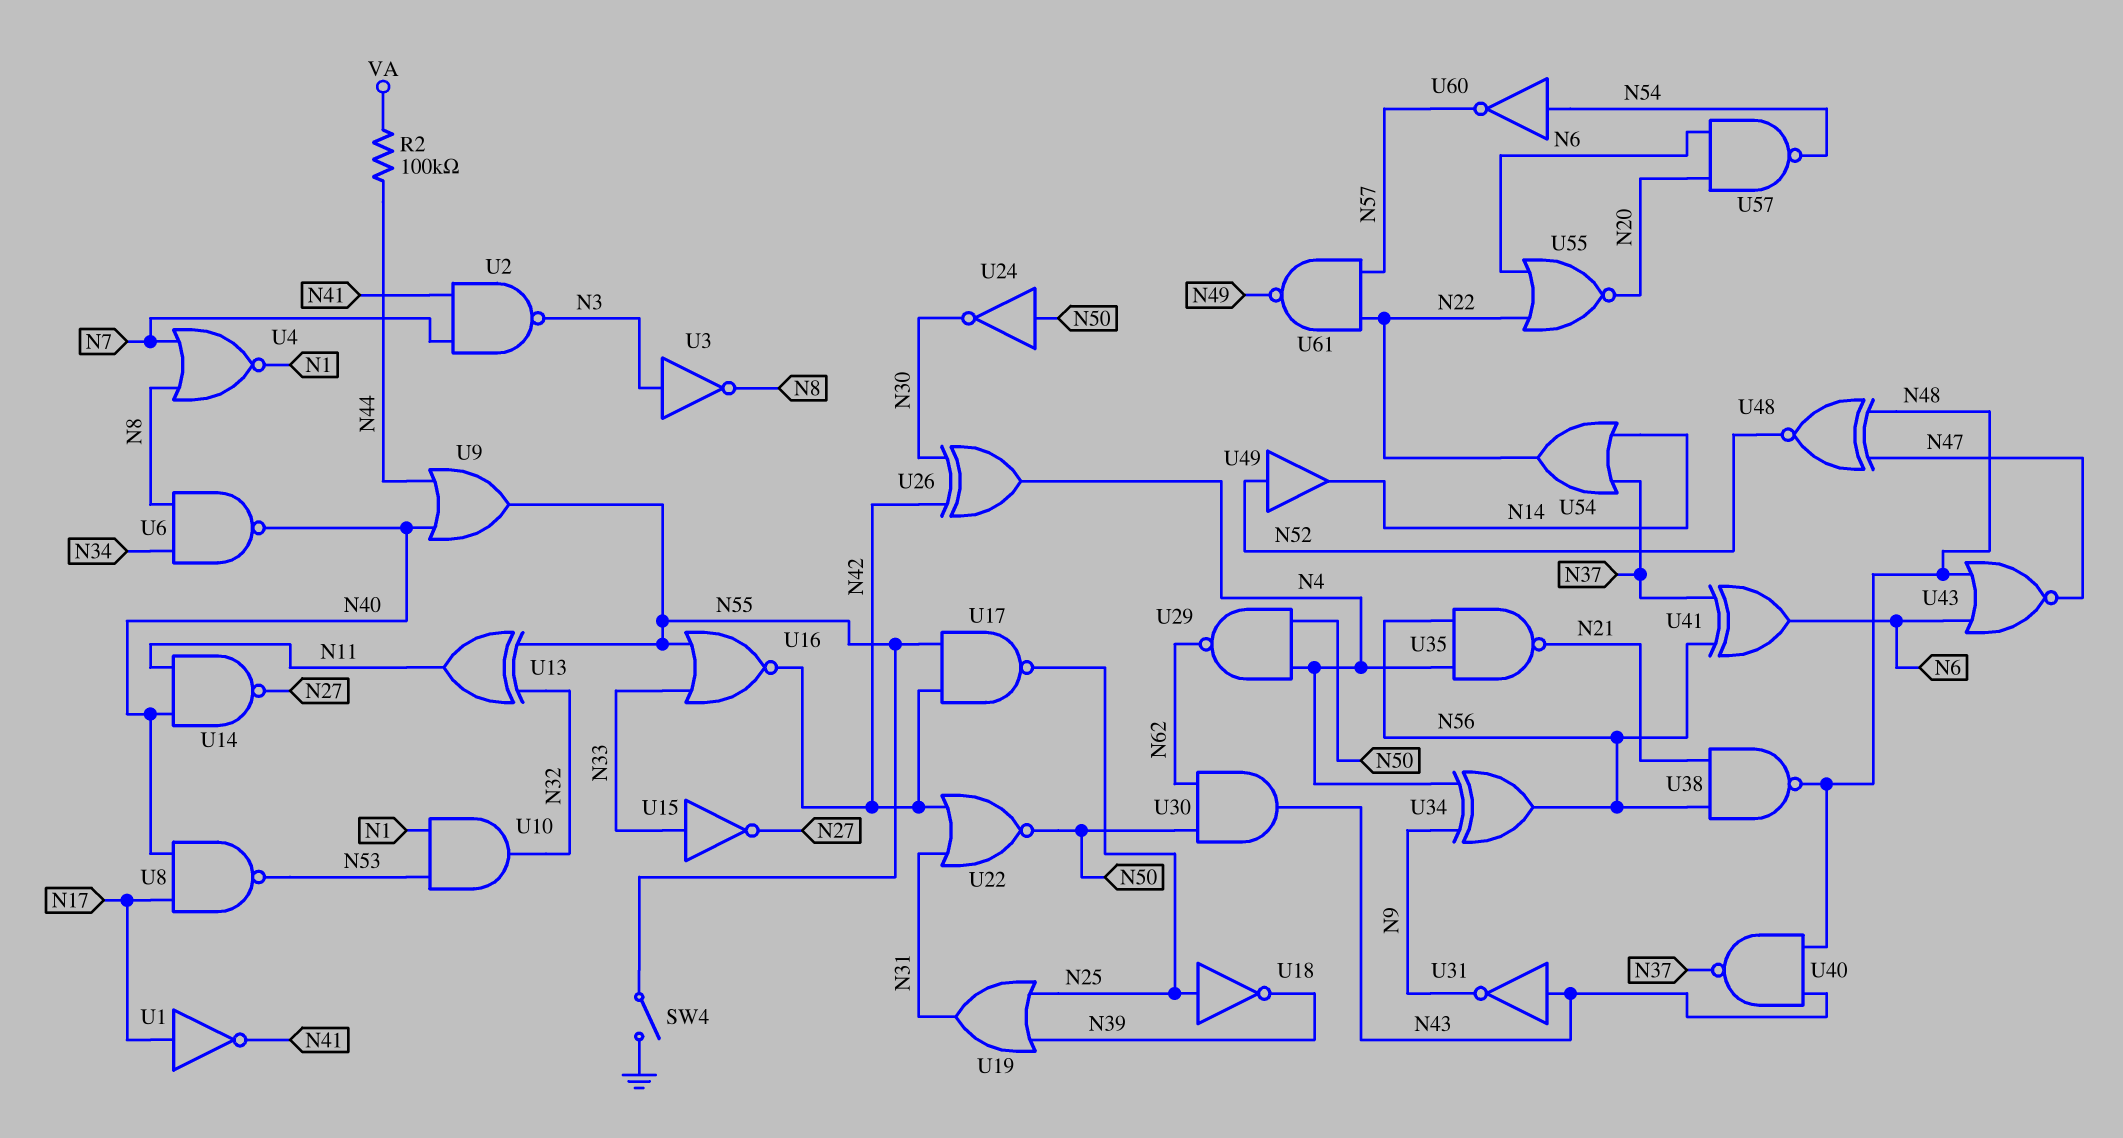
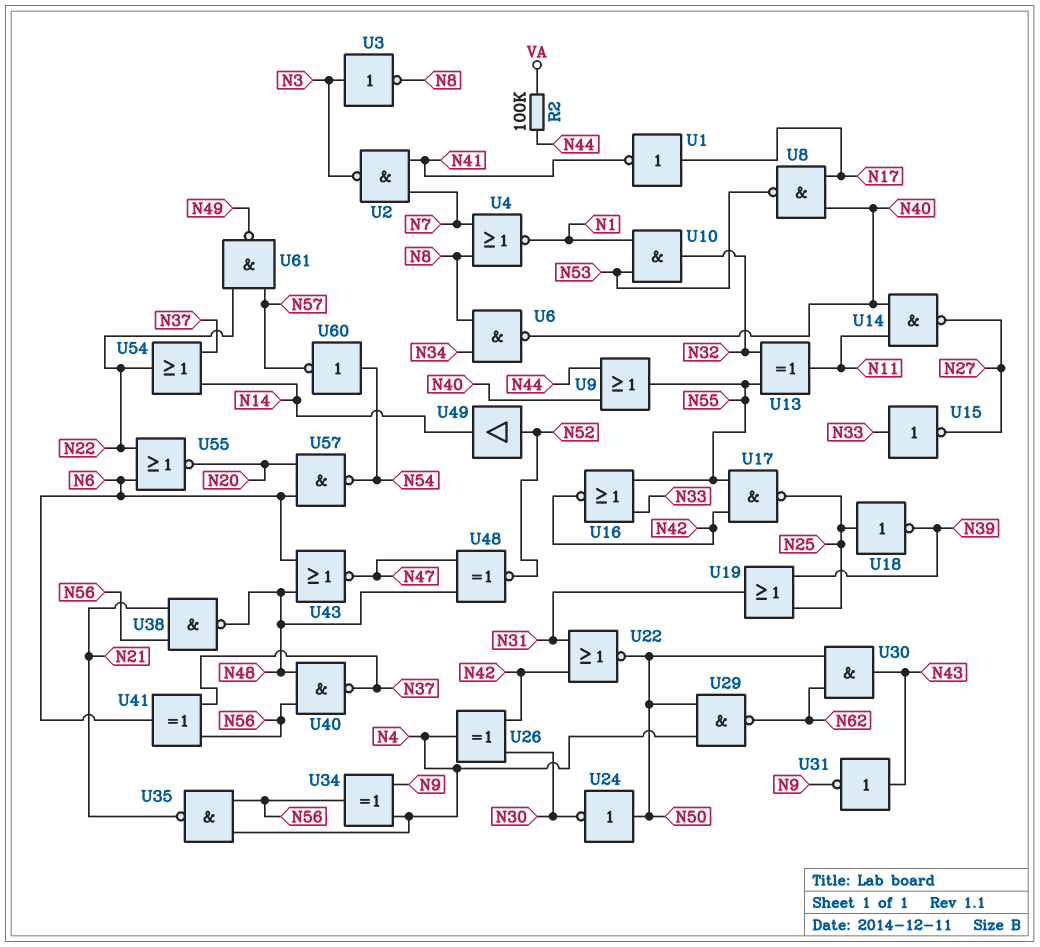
SW4: switch (GND, N55) -> none
U40: NAND (in N43, in N48, out N37) -> NAND (in N48, in N56, out N37)

